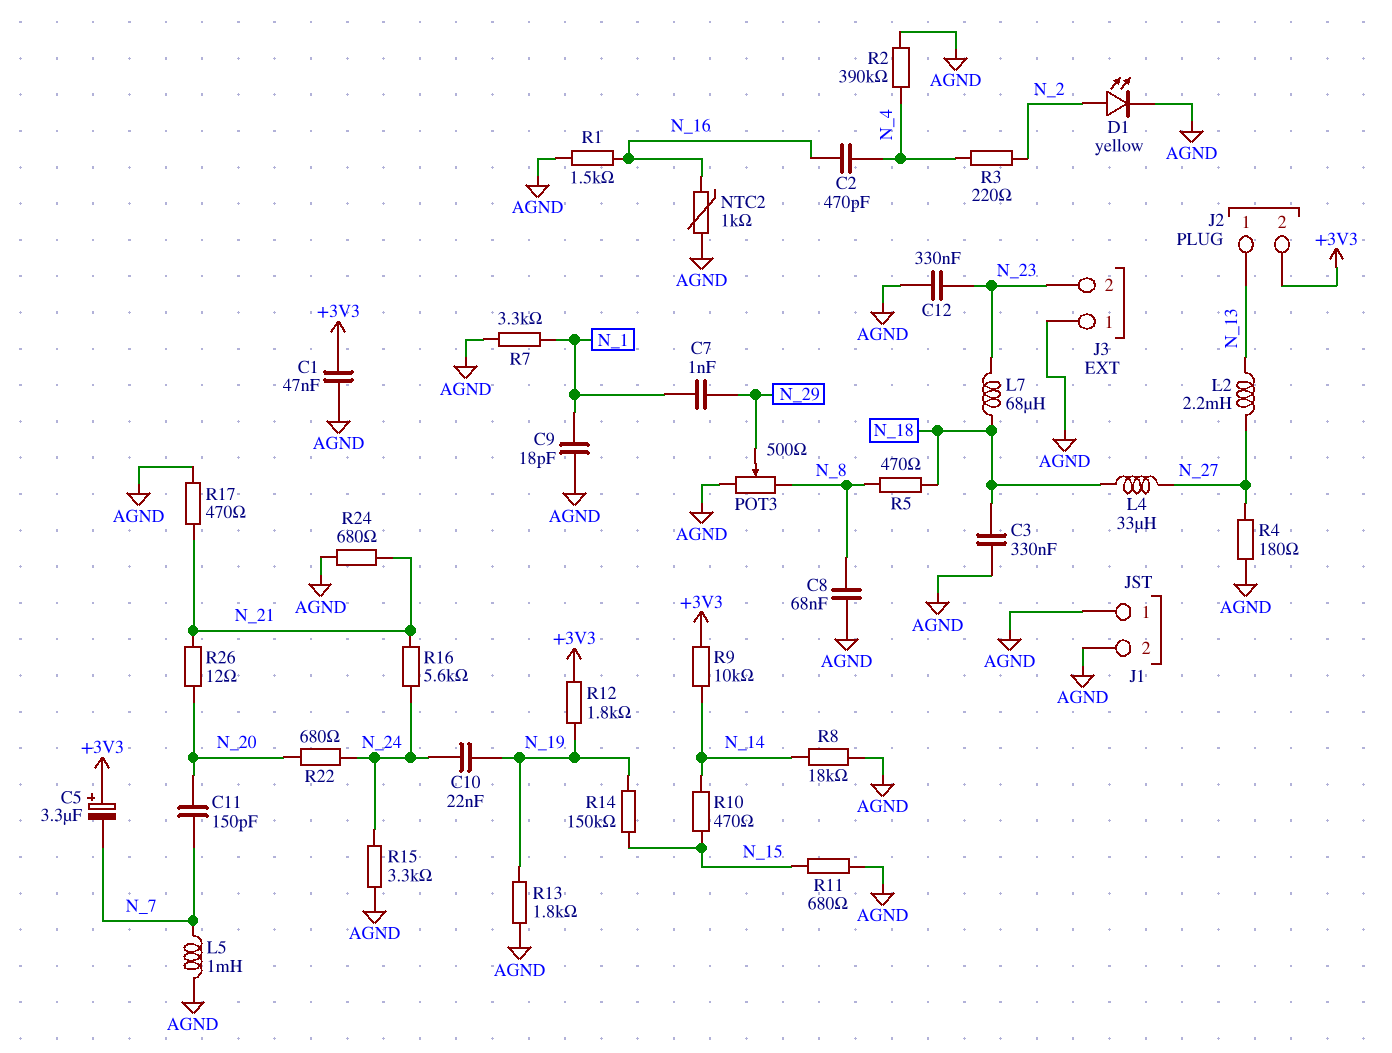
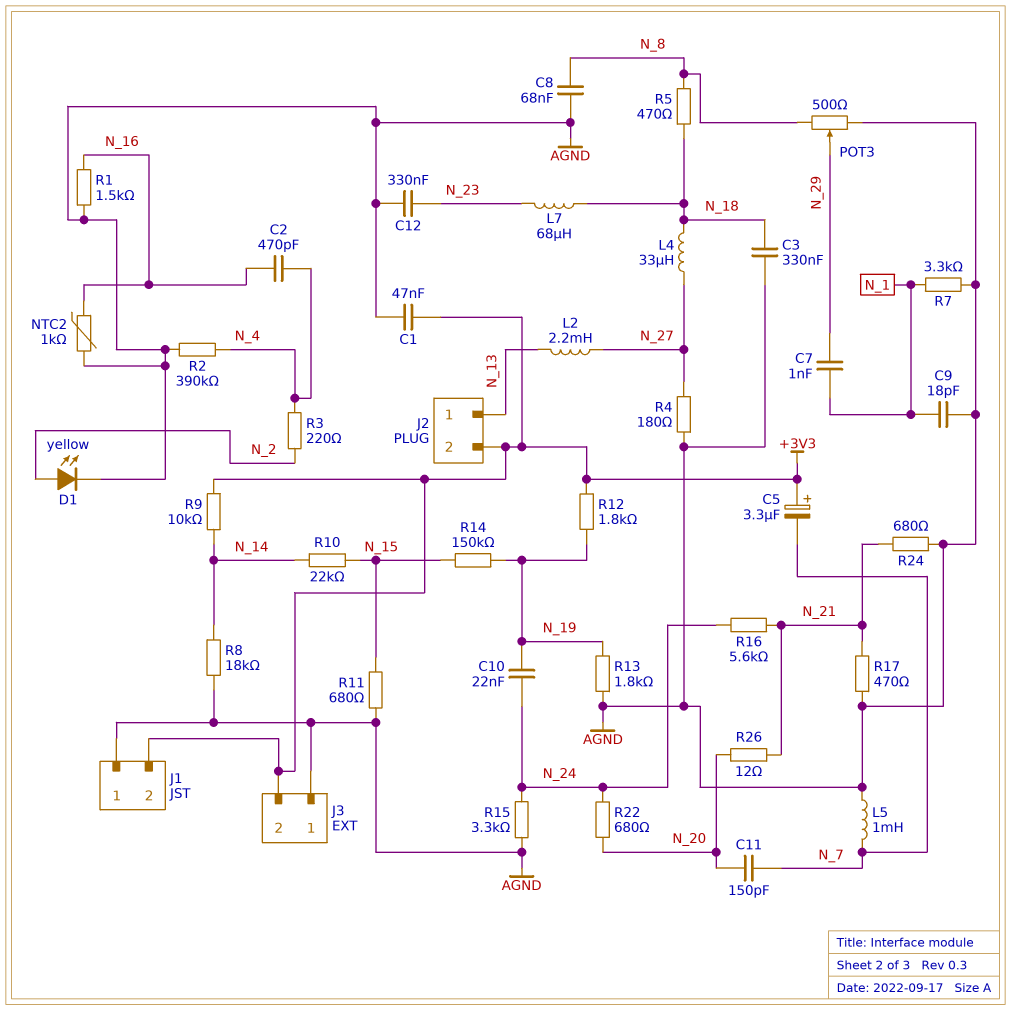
J1 pin 2: AGND -> +3V3
J3 pin 2: N_23 -> +3V3
R10: 470 (N_14, N_15) -> 22k (N_14, N_15)

